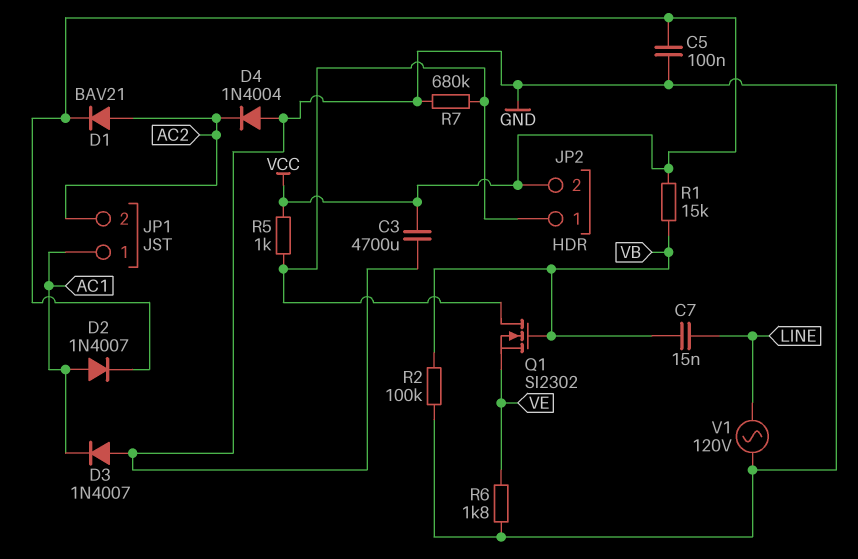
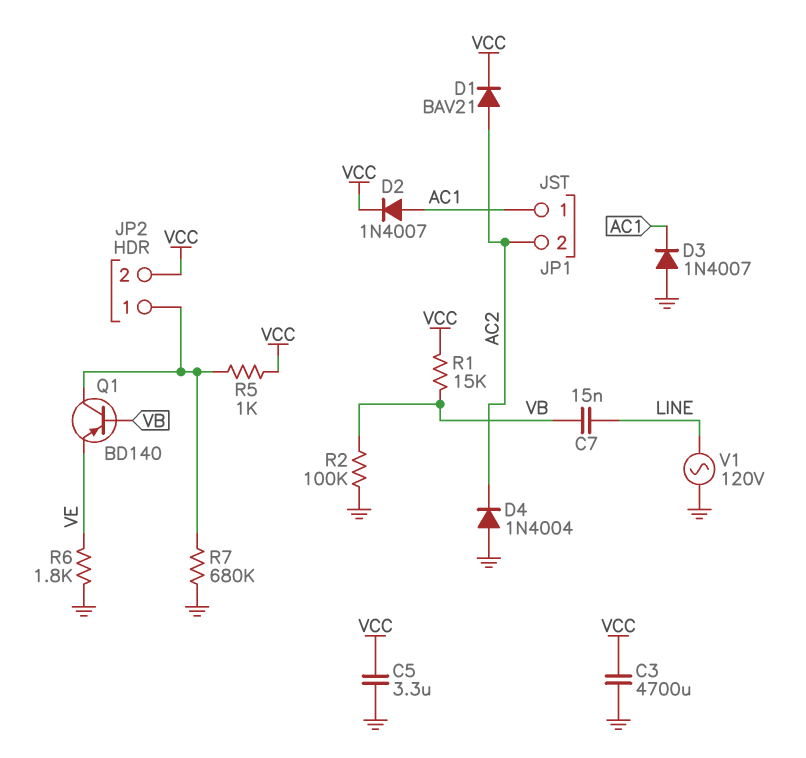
C5: 100nF (GND, VCC) -> 3.3uF (GND, VCC)
Q1: NMOS SI2302 (G VB, D JP2/1, S VE) -> PNP BD140 (B VB, C JP2/1, E VE)

